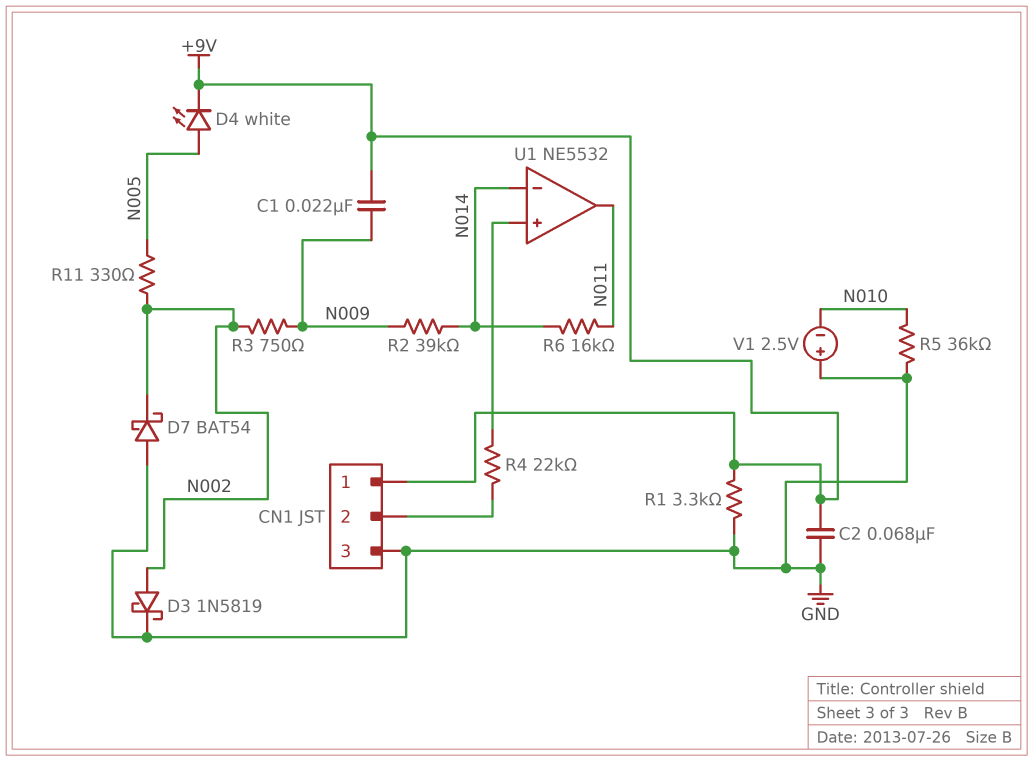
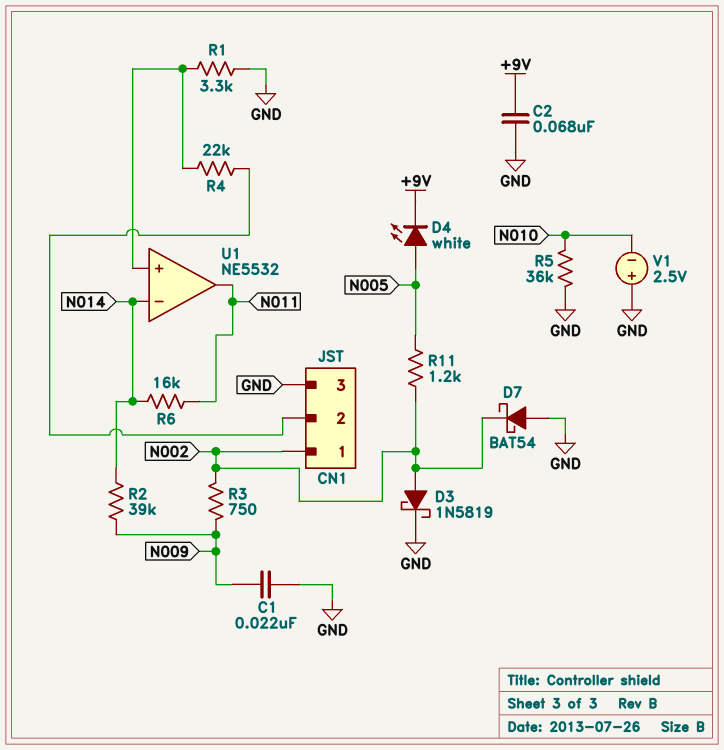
C1: 22nF (+9V, N009) -> 22nF (GND, N009)
CN1 pin 1: +9V -> N002
R1: 3.3k (+9V, GND) -> 3.3k (GND, U1/in+)
R11: 330 (N002, N005) -> 1.2k (N002, N005)

